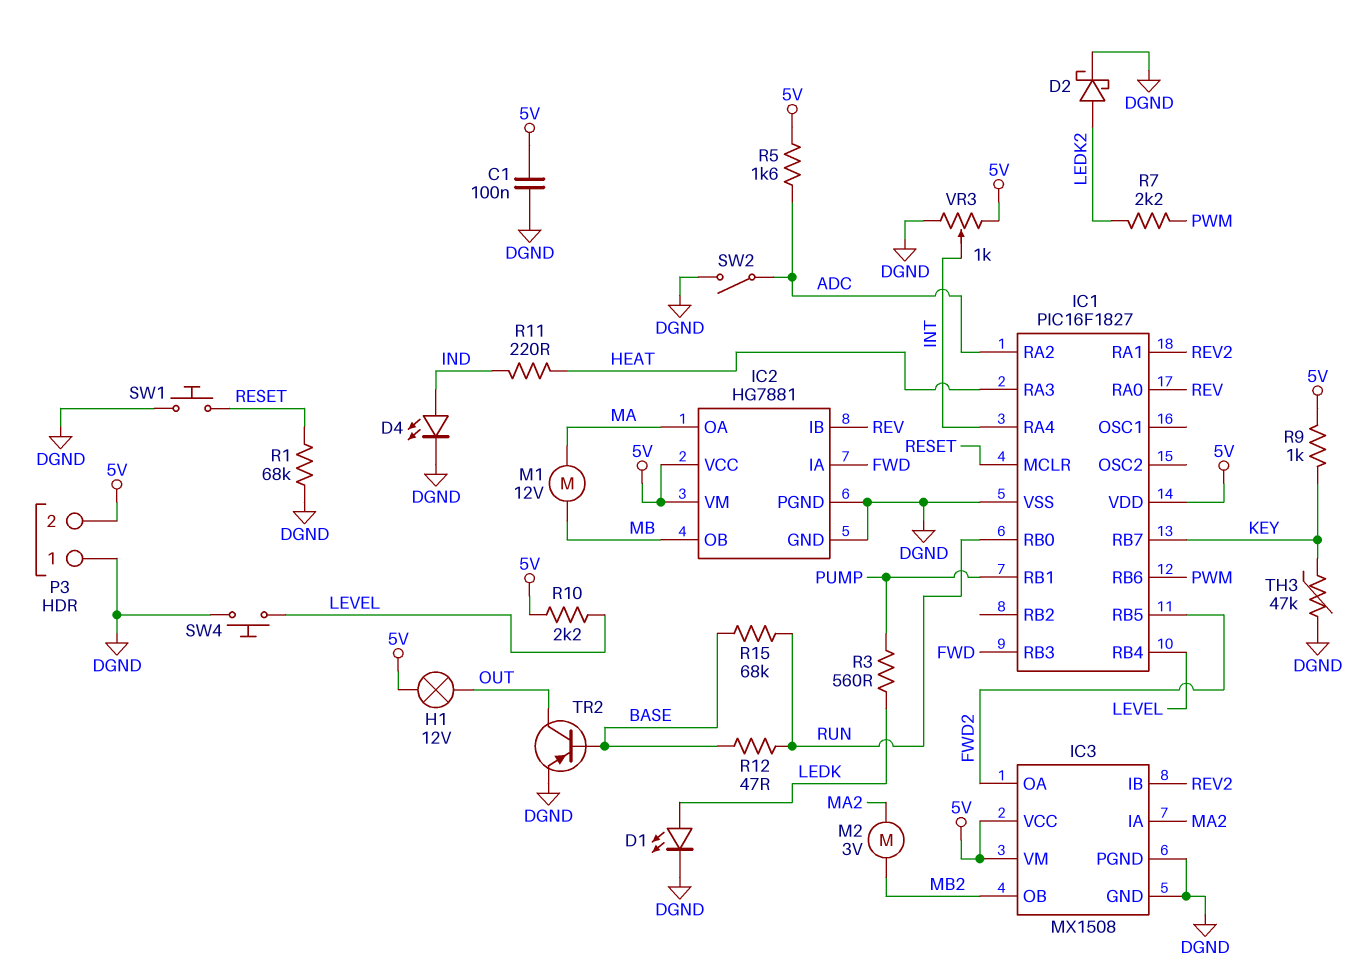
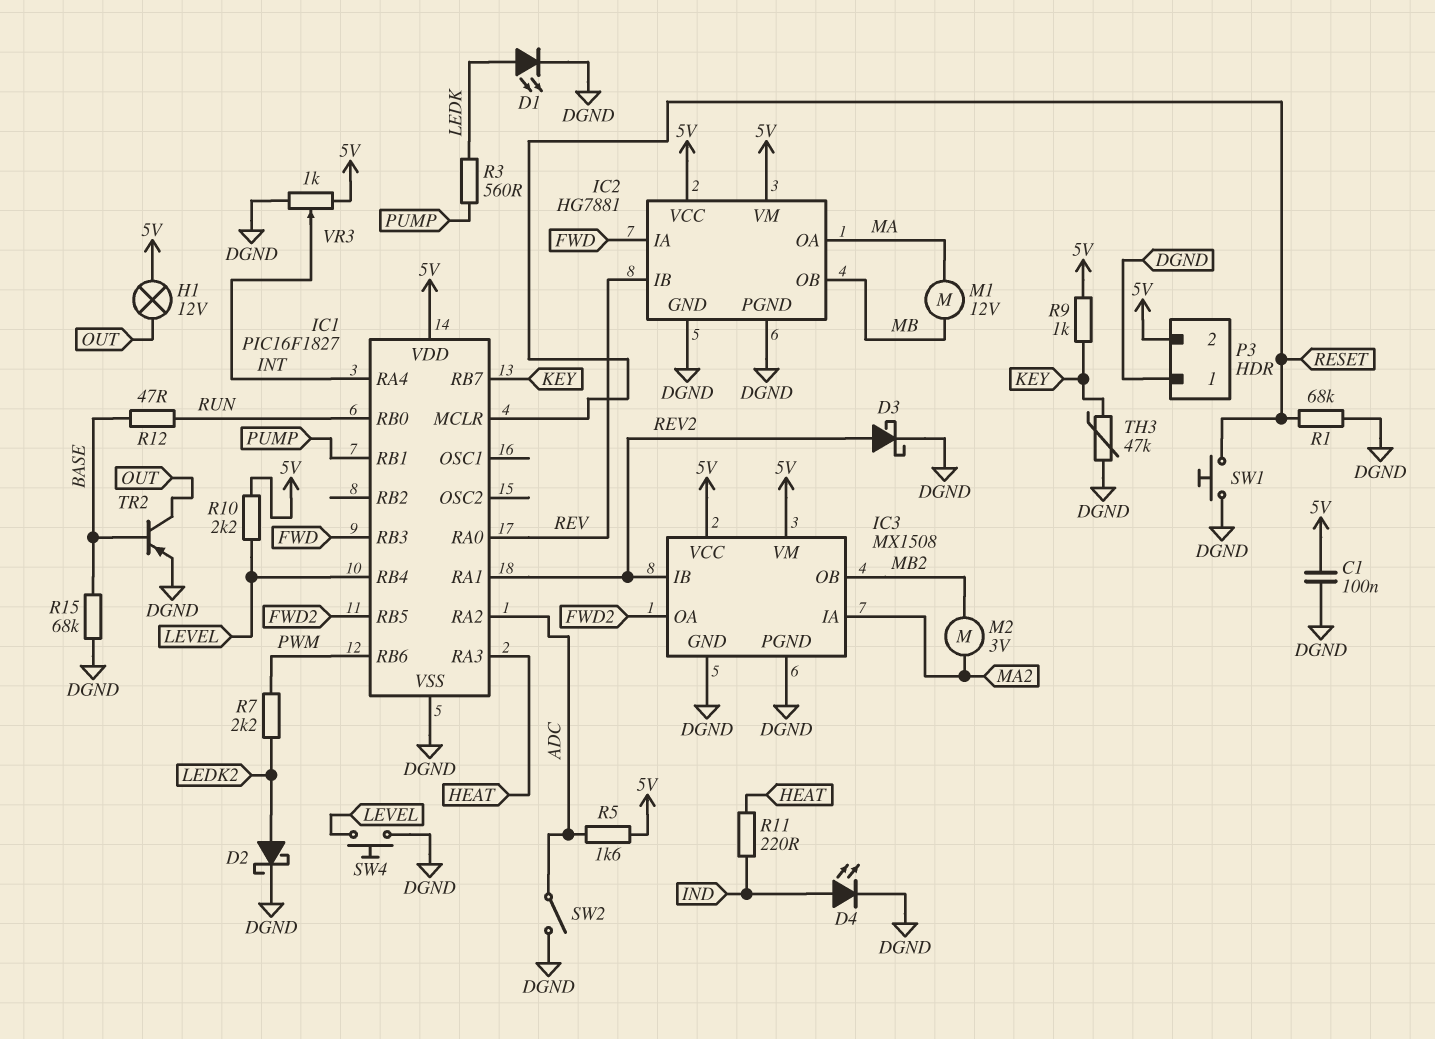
D3: none -> schottky (A REV2, K DGND)
R15: 68k (BASE, RUN) -> 68k (BASE, DGND)

